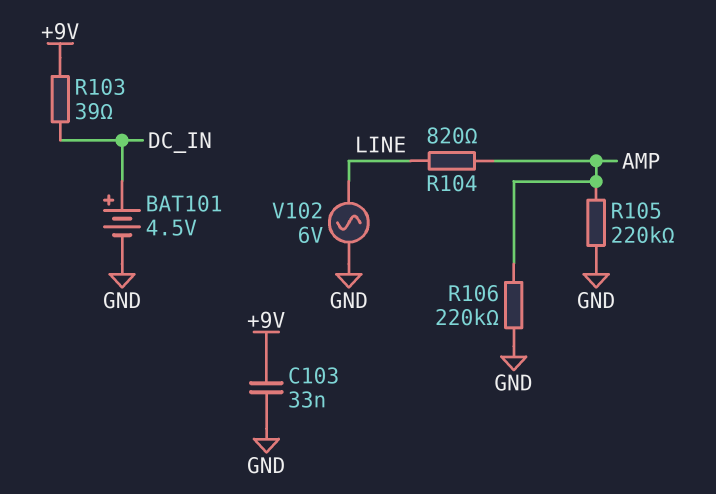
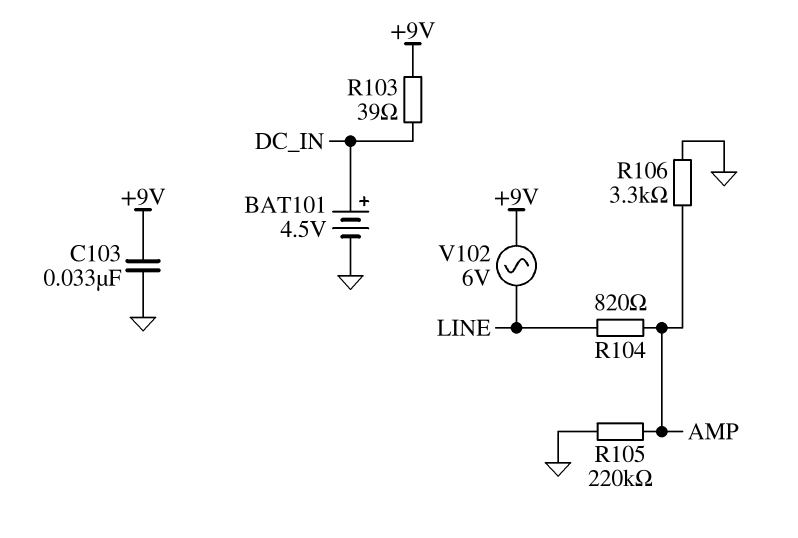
R106: 220k (AMP, GND) -> 3.3k (AMP, GND)
V102: AC 6V (GND, LINE) -> AC 6V (+9V, LINE)

